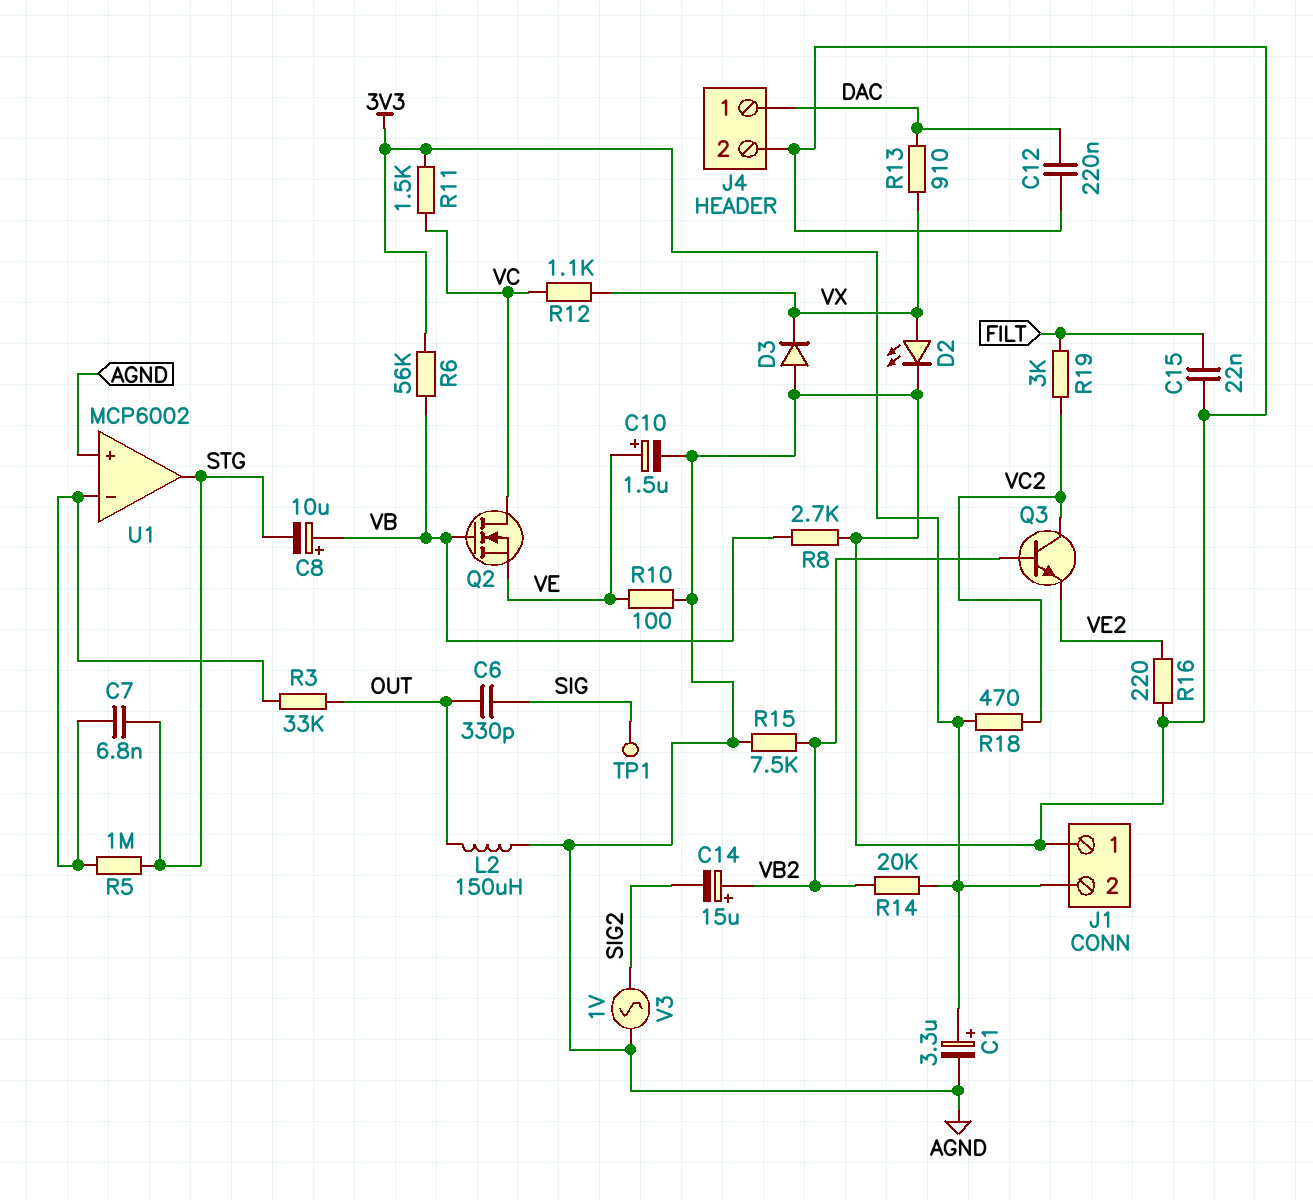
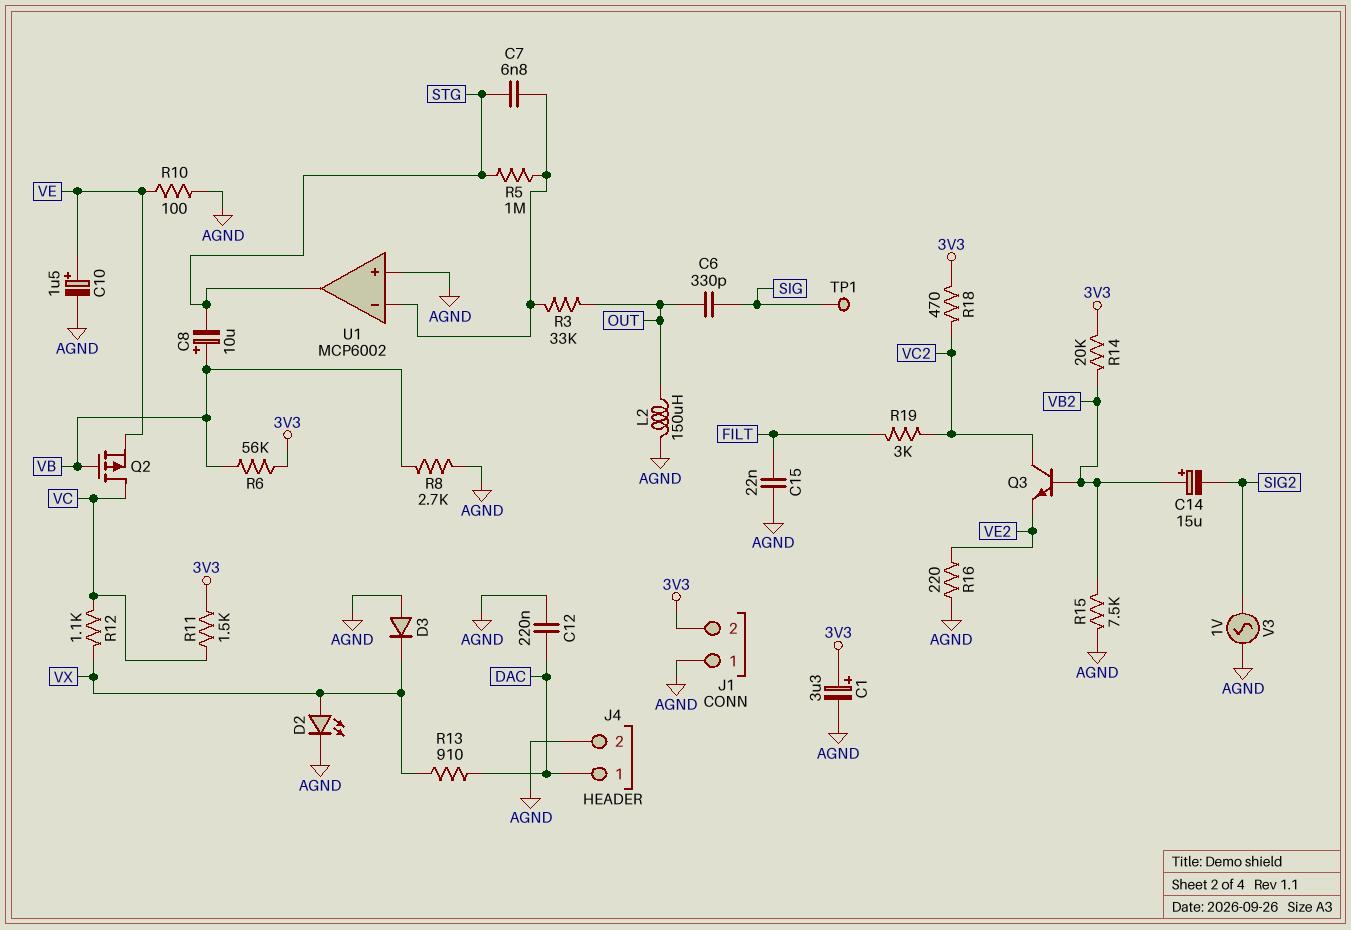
Q2: NMOS (G VB, D VC, S VE) -> PMOS (G VB, D VC, S VE)

